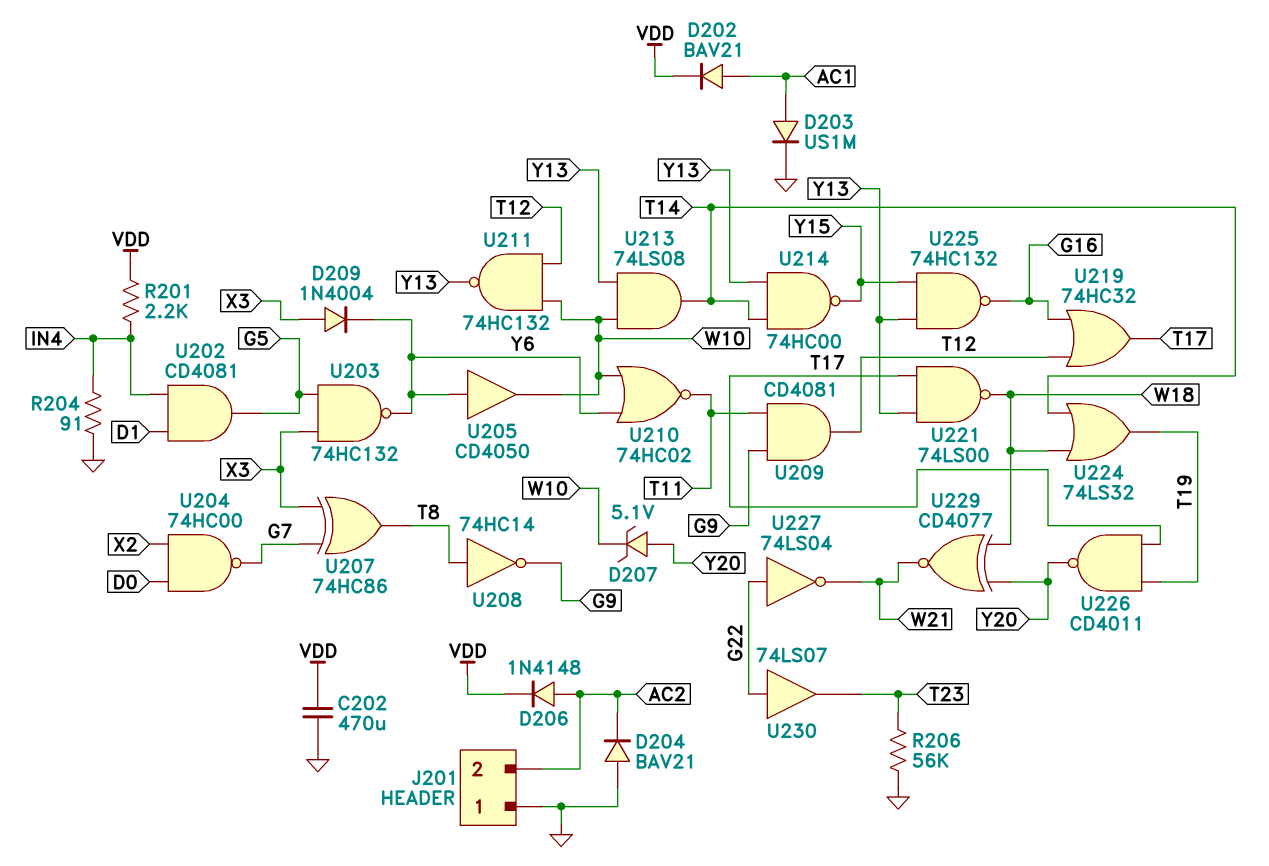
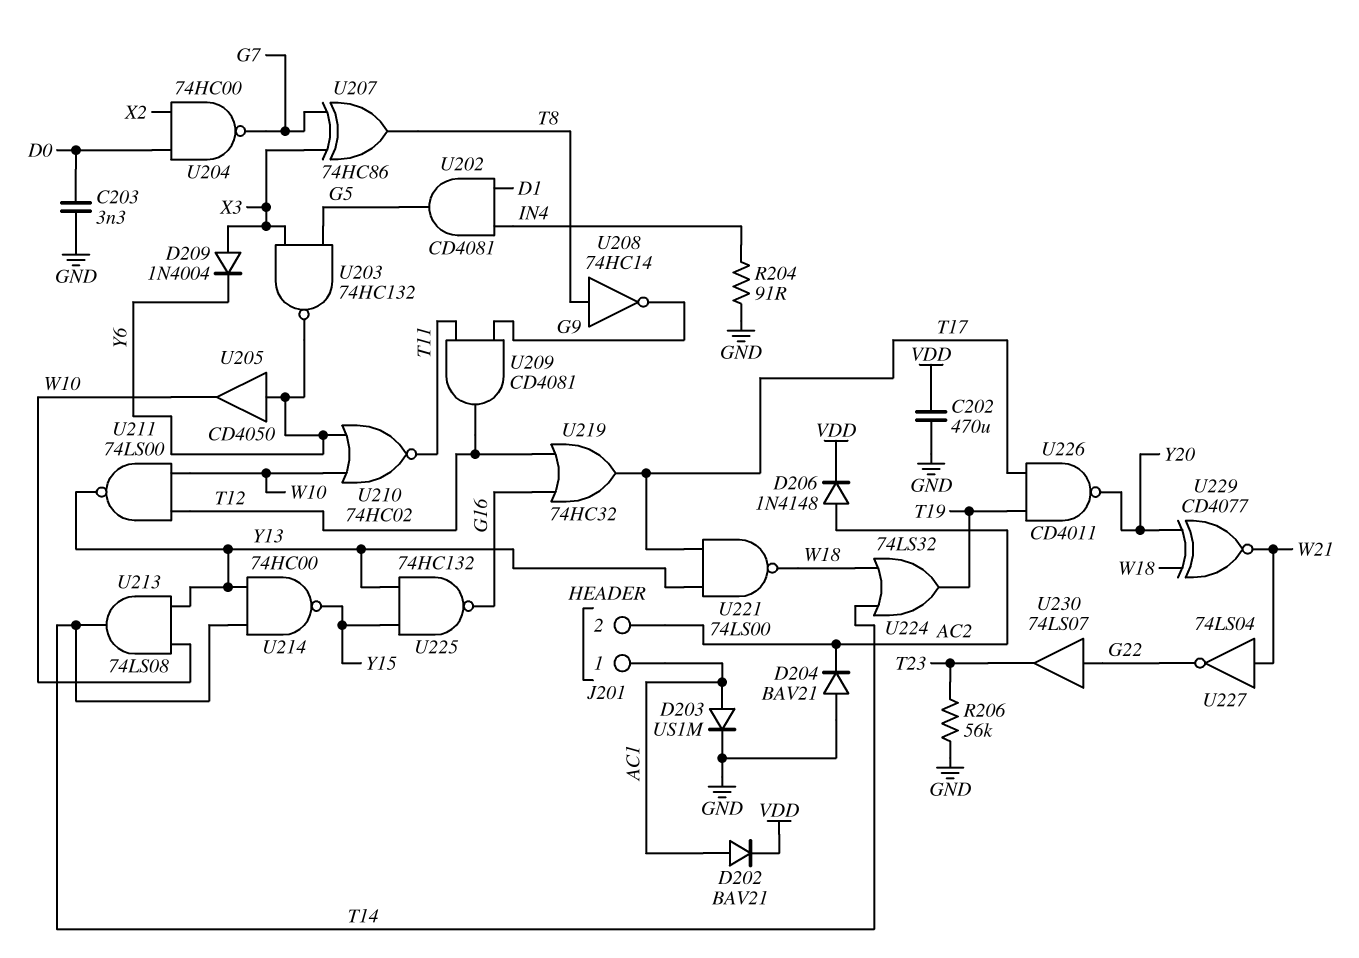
C203: none -> 3.3nF (D0, GND)
D207: zener 5.1V (A Y20, K W10) -> none
J201 pin 1: GND -> AC1
R201: 2.2k (IN4, VDD) -> none
U211: NAND 74HC132 (in T12, in W10, out Y13) -> NAND 74LS00 (in T12, in W10, out Y13)
U227: NOT 74LS04 (in G22, out W21) -> NOT 74LS04 (in W21, out G22)

